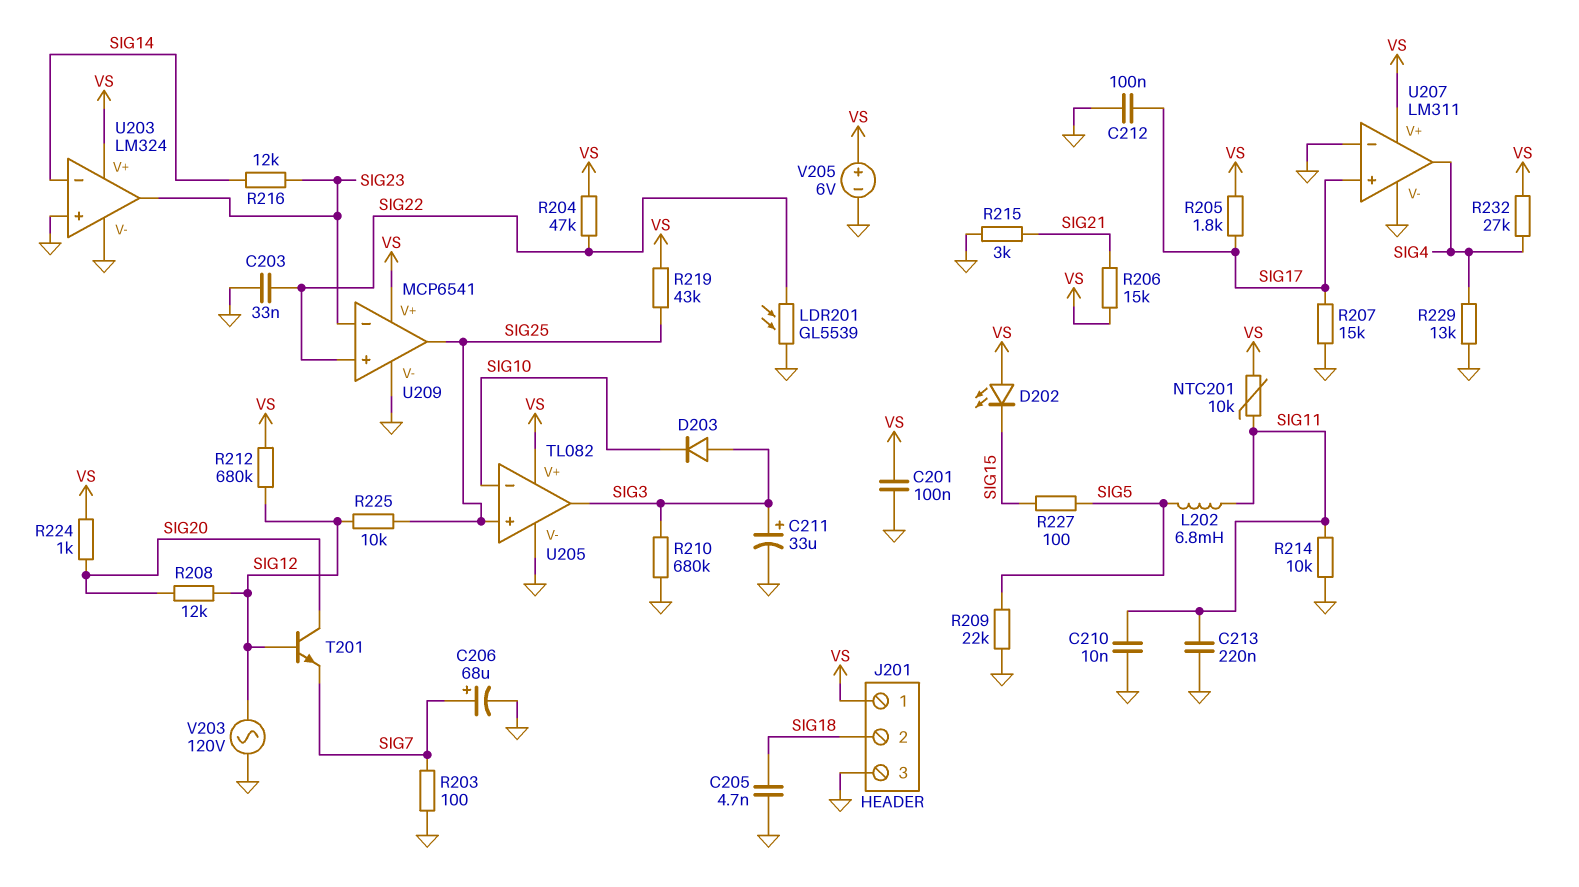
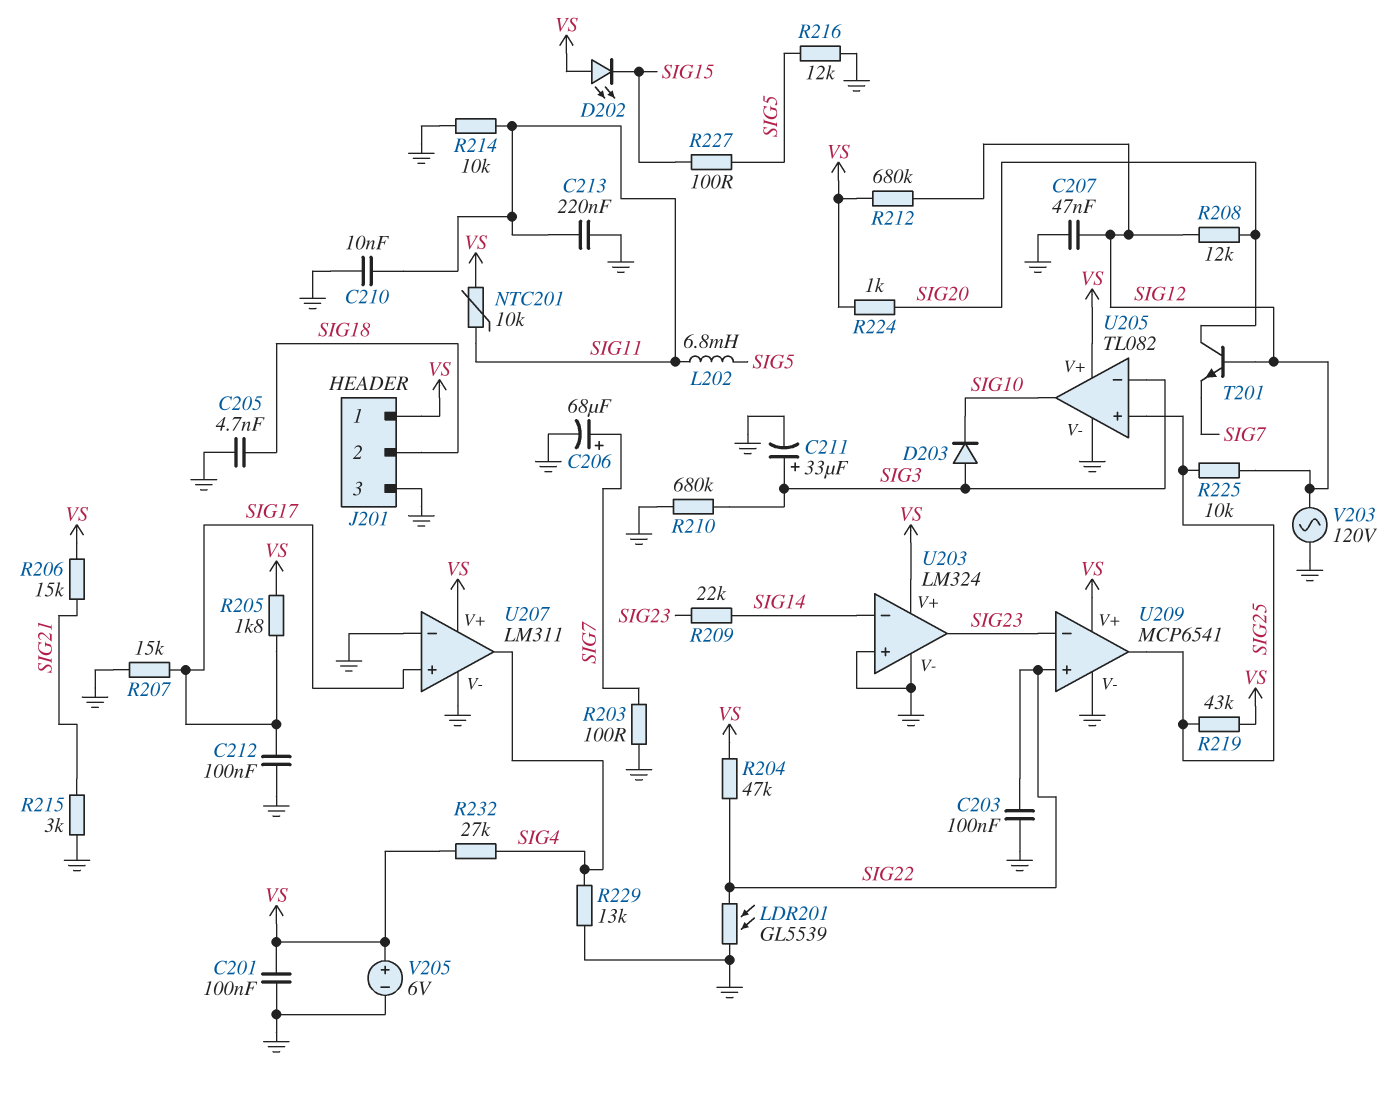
C203: 33nF (GND, SIG22) -> 100nF (GND, SIG22)
C207: none -> 47nF (GND, SIG12)
R209: 22k (GND, SIG5) -> 22k (SIG14, SIG23)
R216: 12k (SIG14, SIG23) -> 12k (GND, SIG5)
U205 pin in-: SIG10 -> SIG3
U205 pin out: SIG3 -> SIG10

